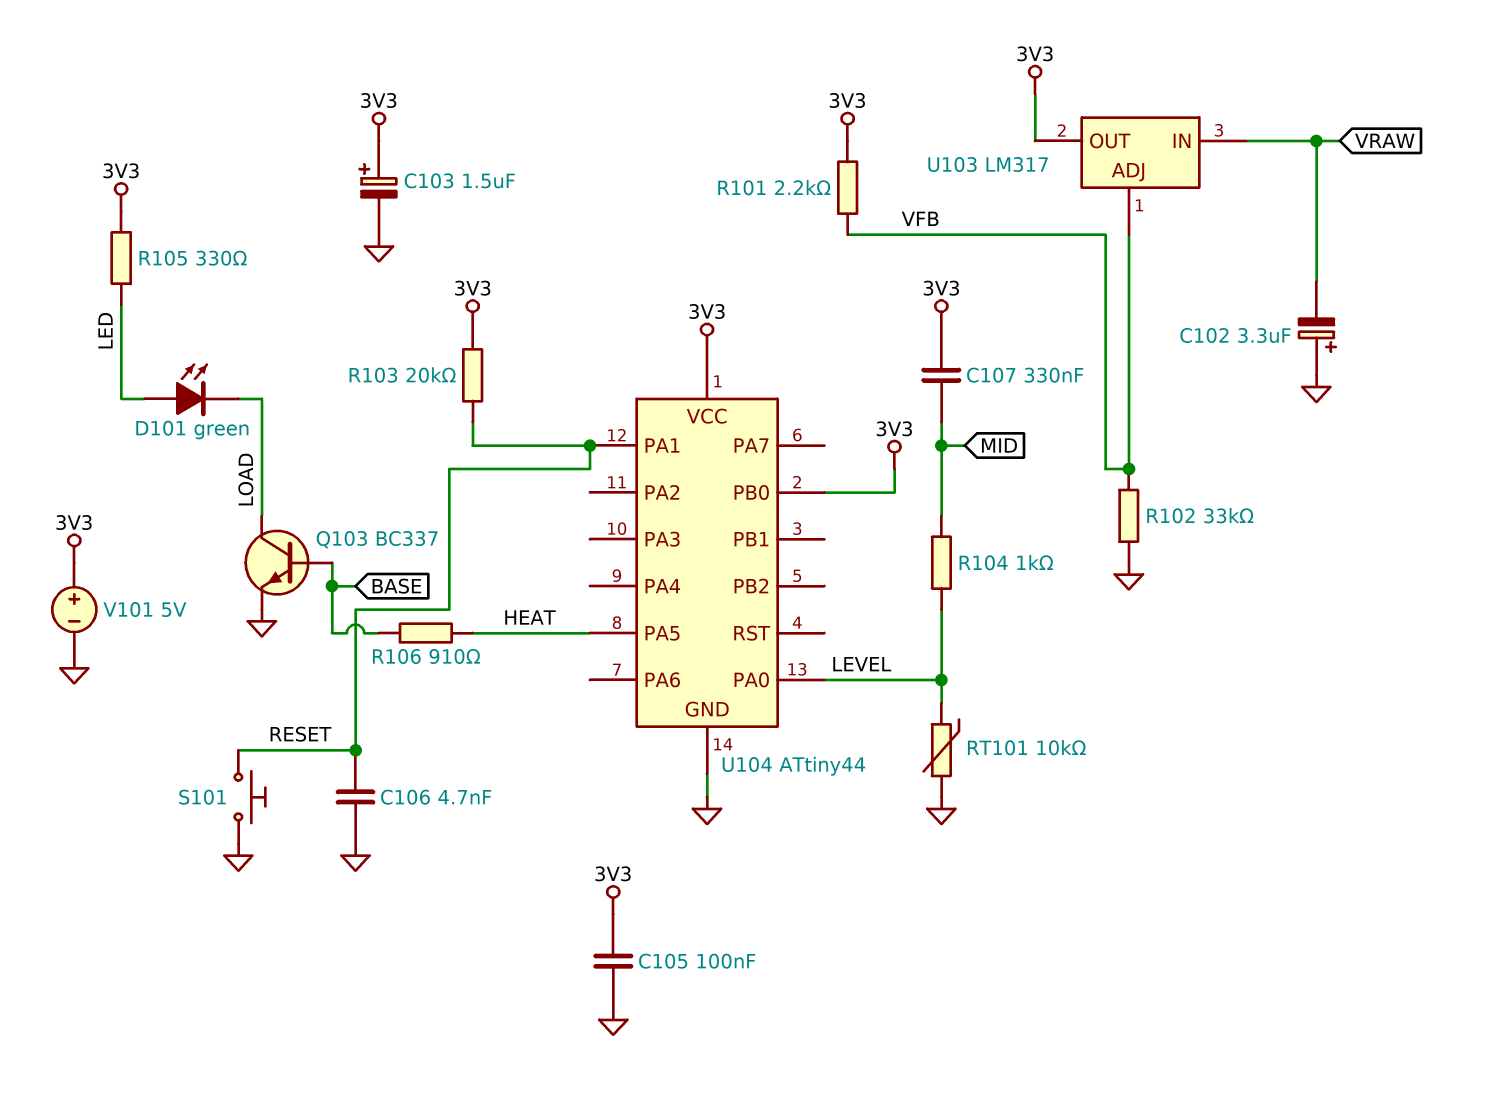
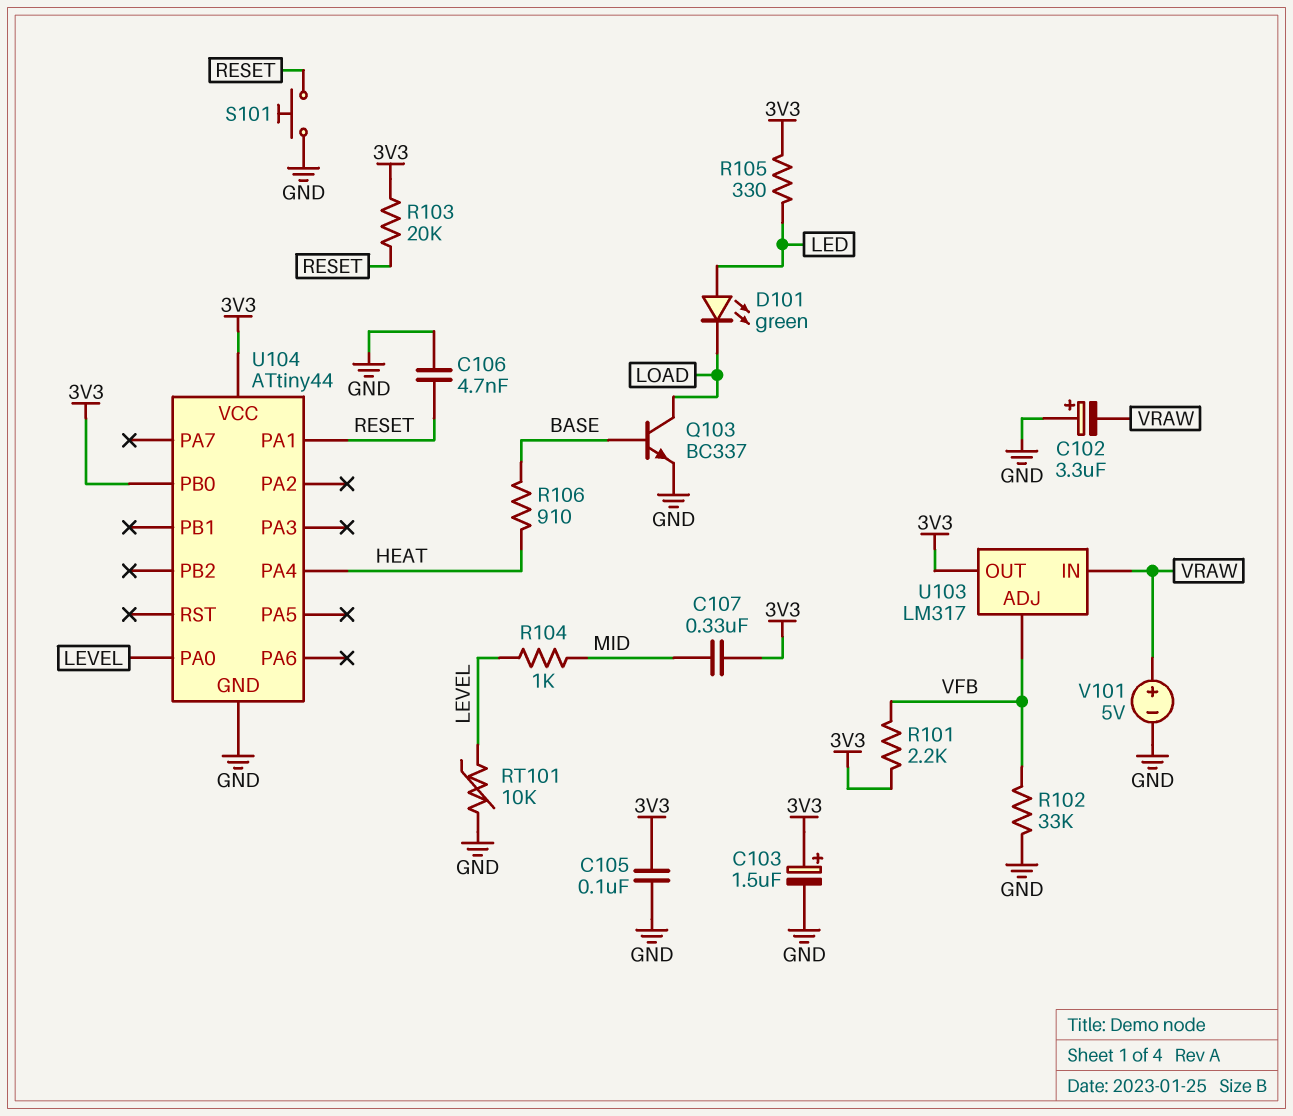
U104 pin PA4: none -> HEAT
U104 pin PA5: HEAT -> none
V101: 5V (plus 3V3, minus GND) -> 5V (plus VRAW, minus GND)

